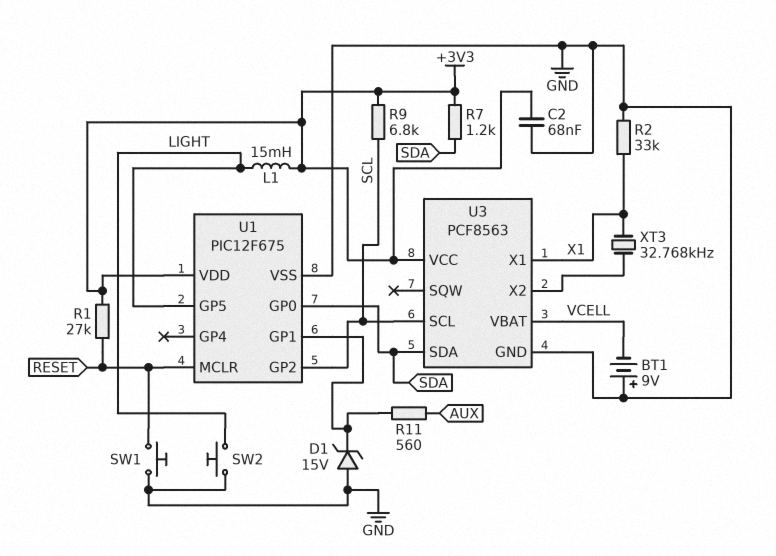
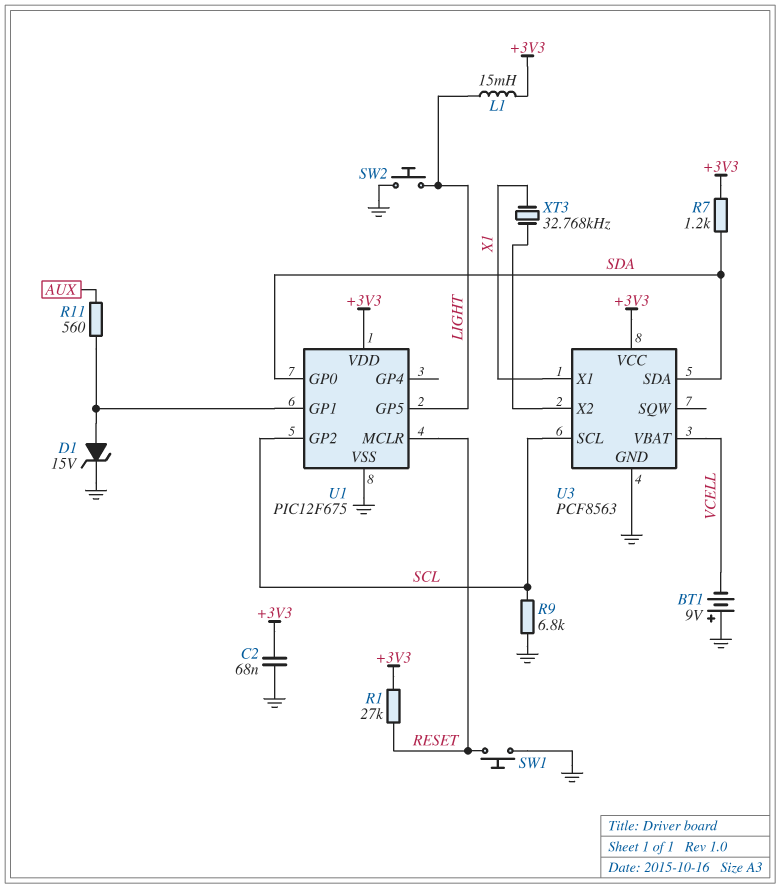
D1: zener 15V (A GND, K U1/GP1) -> zener 15V (A U1/GP1, K GND)
R2: 33k (GND, X1) -> none
R9: 6.8k (+3V3, SCL) -> 6.8k (GND, SCL)

